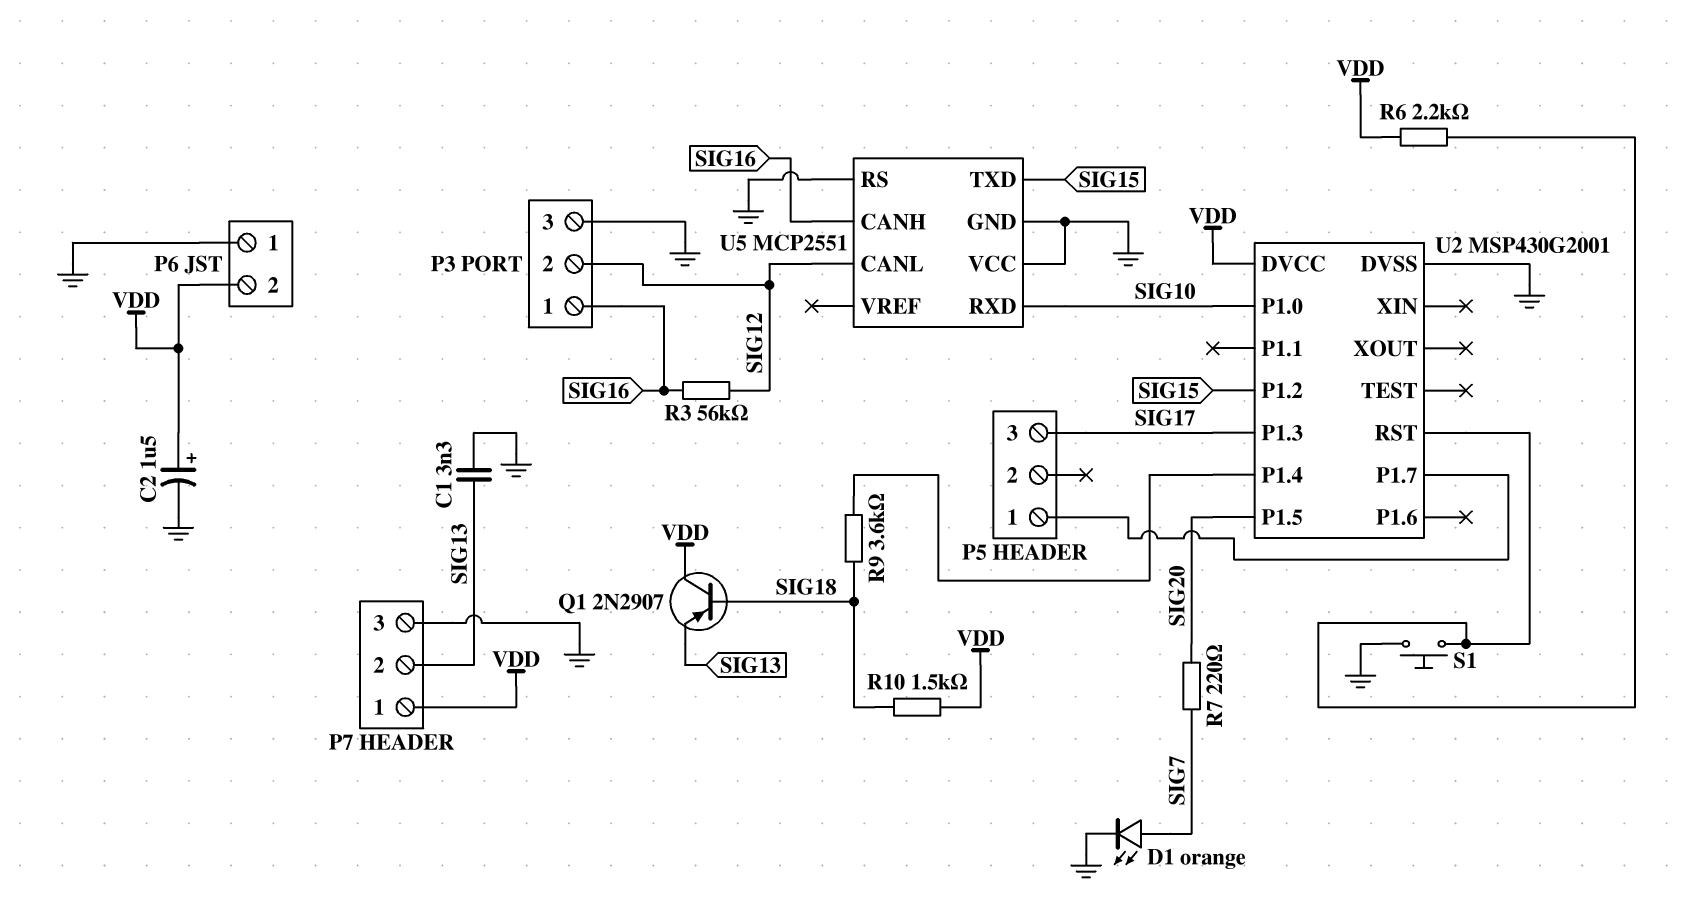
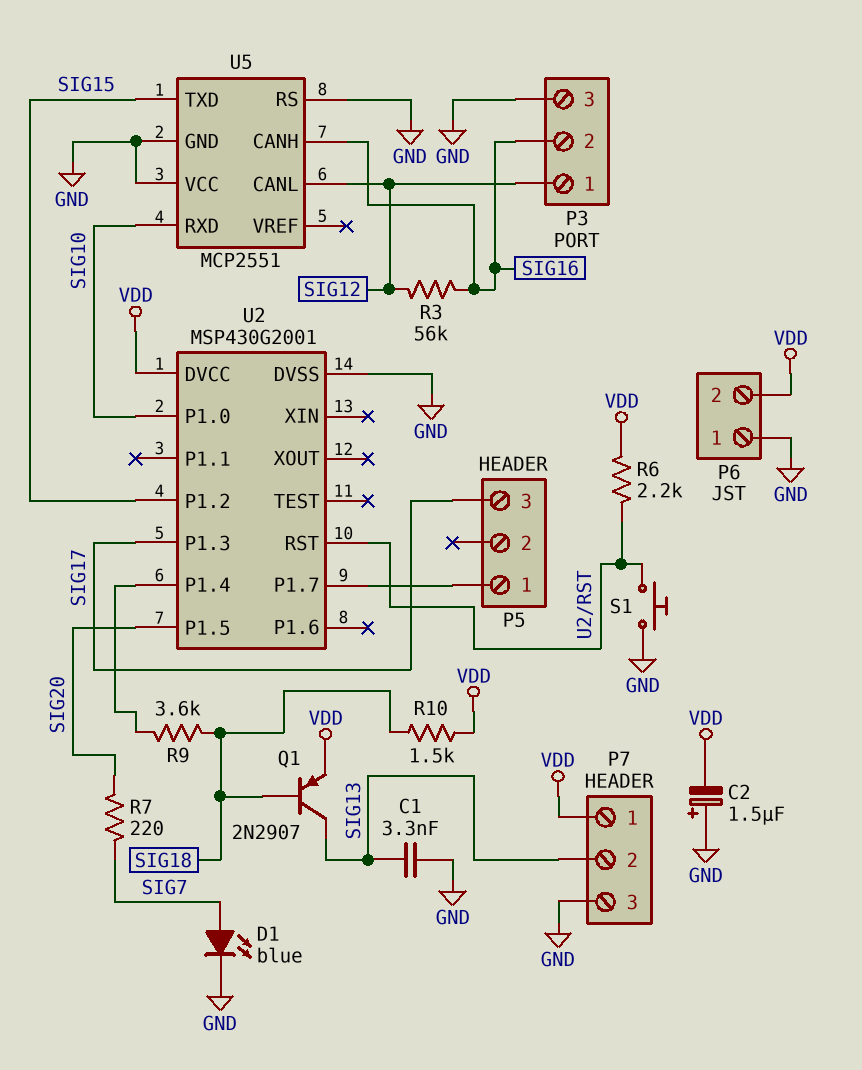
C2: 1.5uF (plus VDD, minus GND) -> 1.5uF (plus GND, minus VDD)
D1: LED orange (A SIG7, K GND) -> LED blue (A SIG7, K GND)
P3 pin 1: SIG16 -> SIG12
P3 pin 2: SIG12 -> SIG16
Q1: PNP 2N2907 (B SIG18, C VDD, E SIG13) -> PNP 2N2907 (B SIG18, C SIG13, E VDD)

